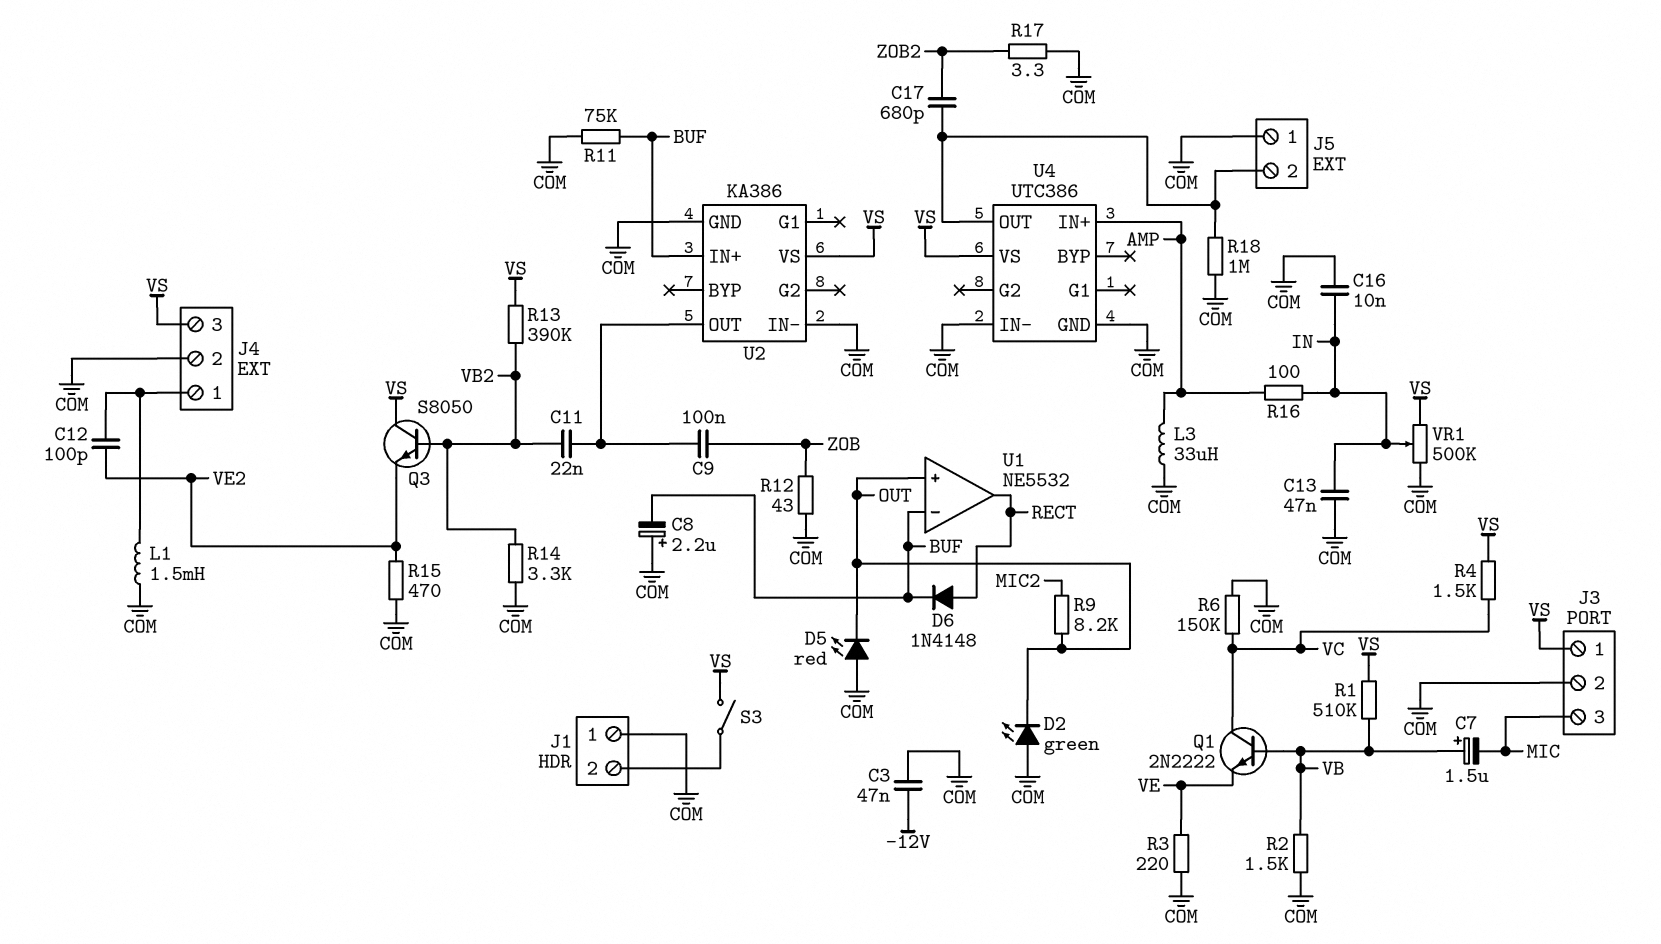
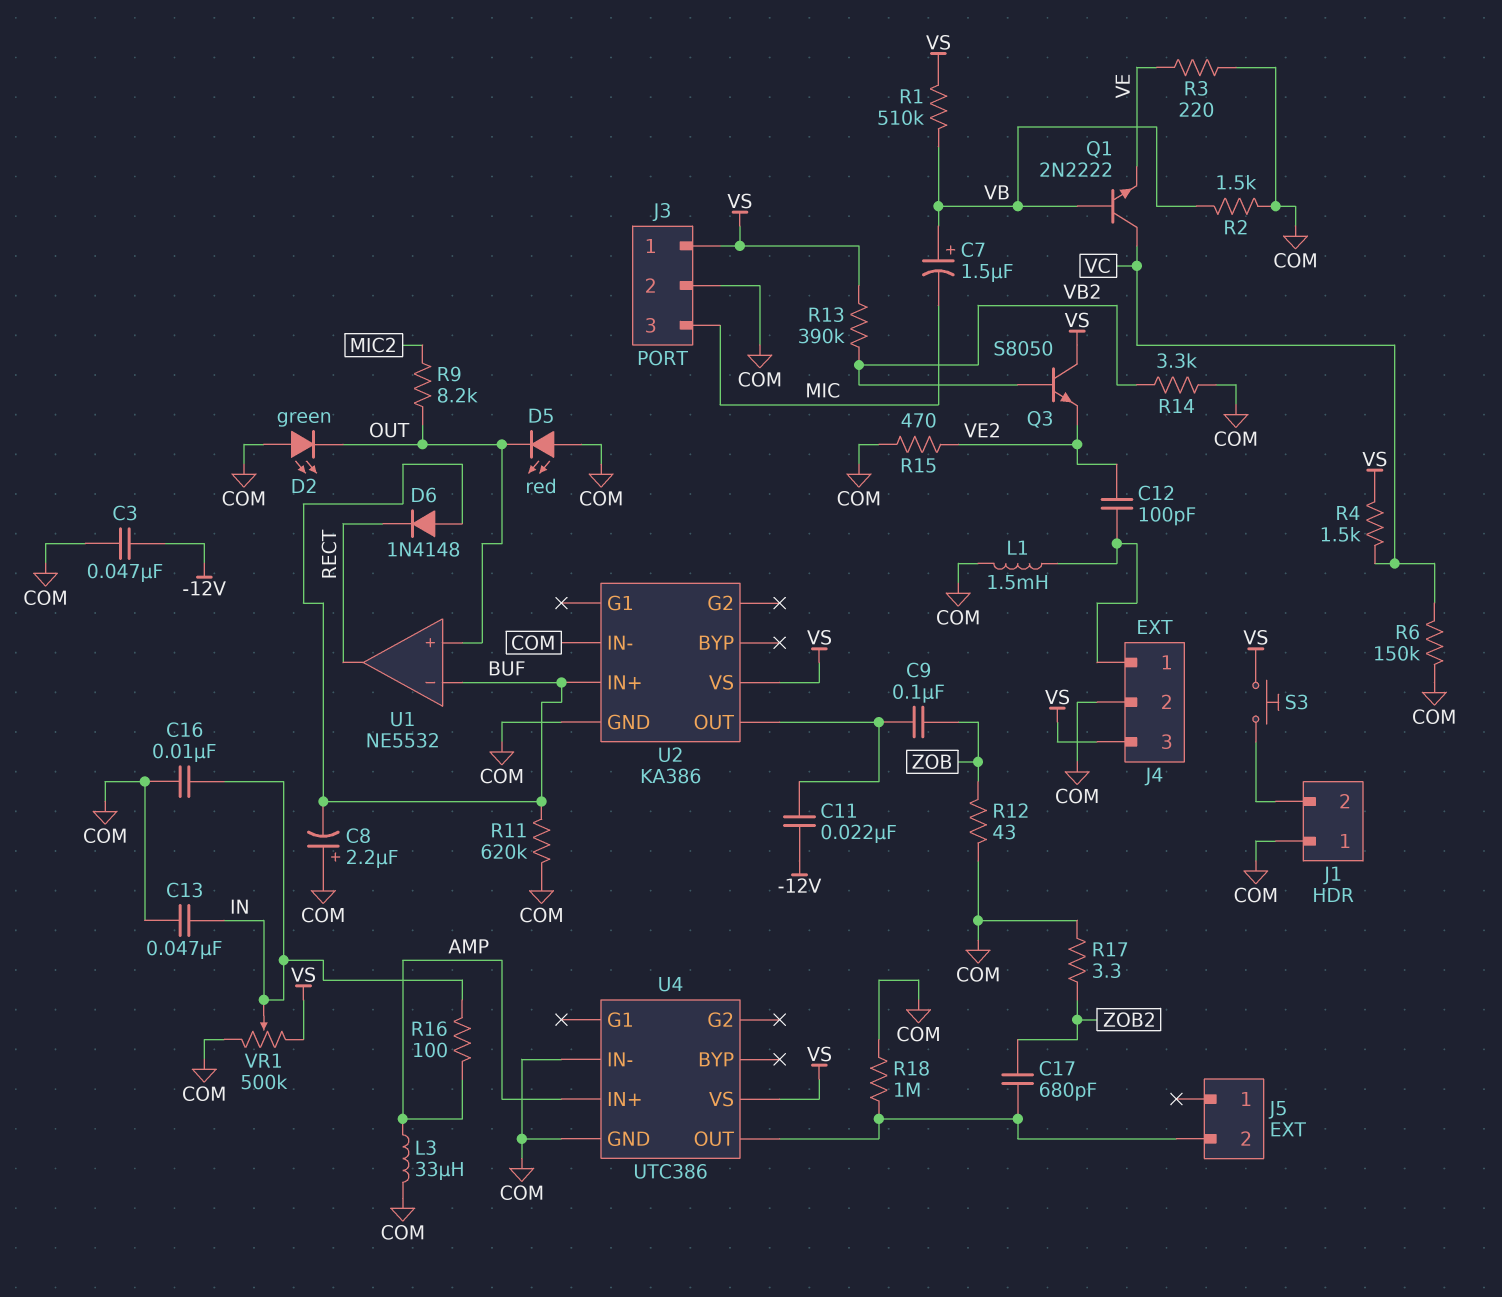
C11: 22nF (U2/OUT, VB2) -> 22nF (-12V, U2/OUT)
D6: diode 1N4148 (A RECT, K BUF) -> diode 1N4148 (A BUF, K RECT)
J5 pin 1: COM -> none
R11: 75k (BUF, COM) -> 620k (BUF, COM)
S3: switch (J1/2, VS) -> button (J1/2, VS)

